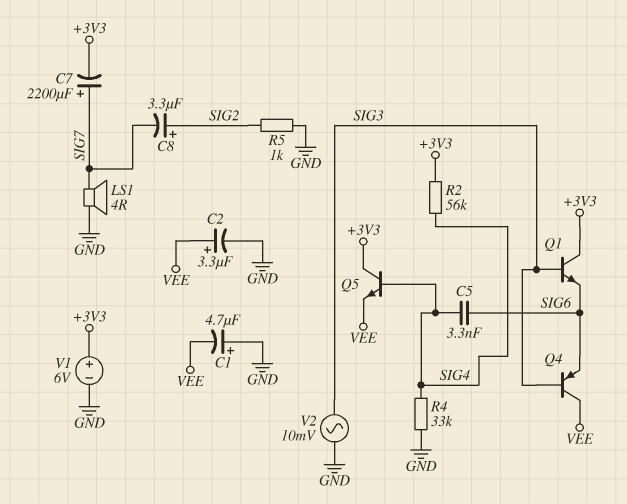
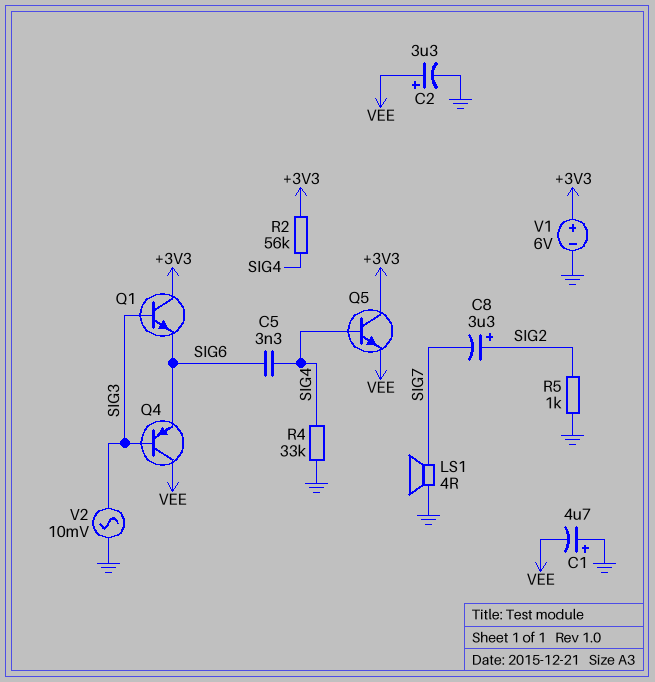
C7: 2200uF (plus SIG7, minus +3V3) -> none

